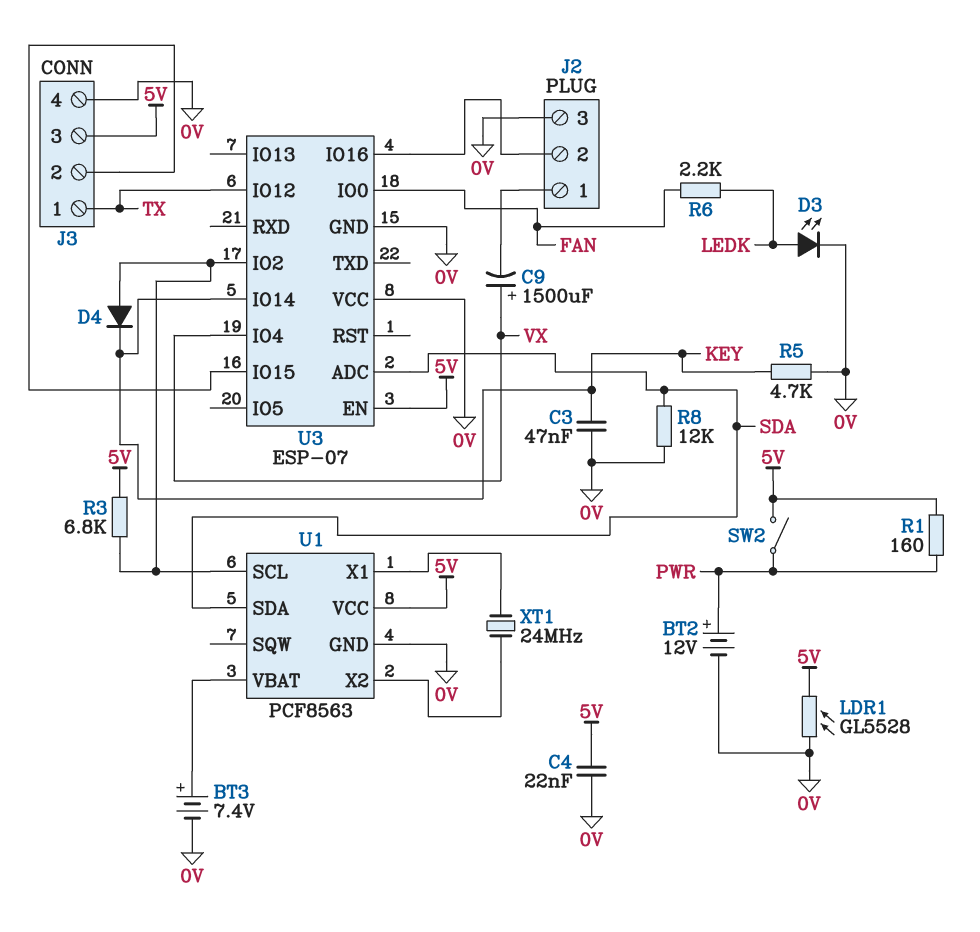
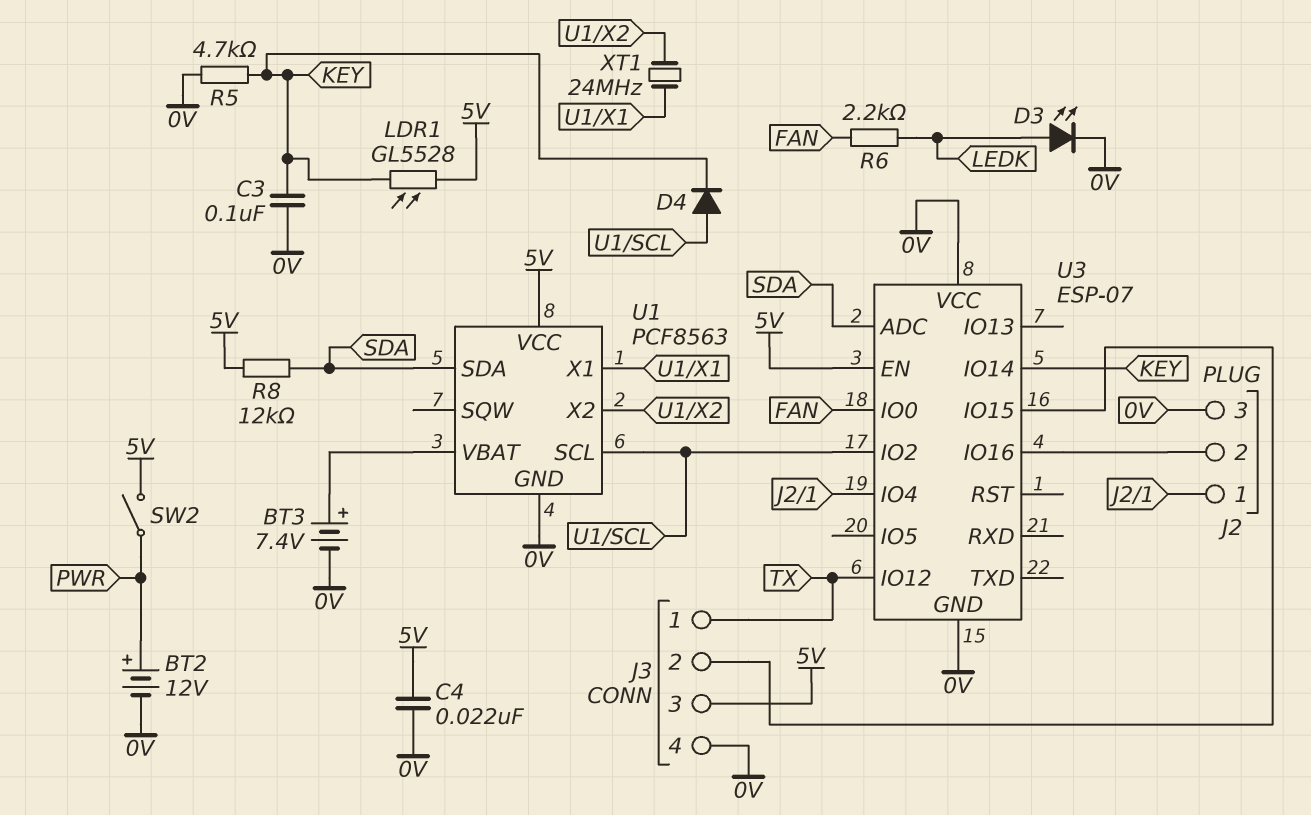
C3: 47nF (0V, KEY) -> 100nF (0V, KEY)
C9: 1500uF (plus VX, minus J2/1) -> none
LDR1: GL5528 (0V, 5V) -> GL5528 (5V, KEY)
R1: 160 (5V, PWR) -> none
R3: 6.8k (5V, U1/SCL) -> none
R8: 12k (0V, SDA) -> 12k (5V, SDA)
U3 pin IO4: VX -> J2/1

